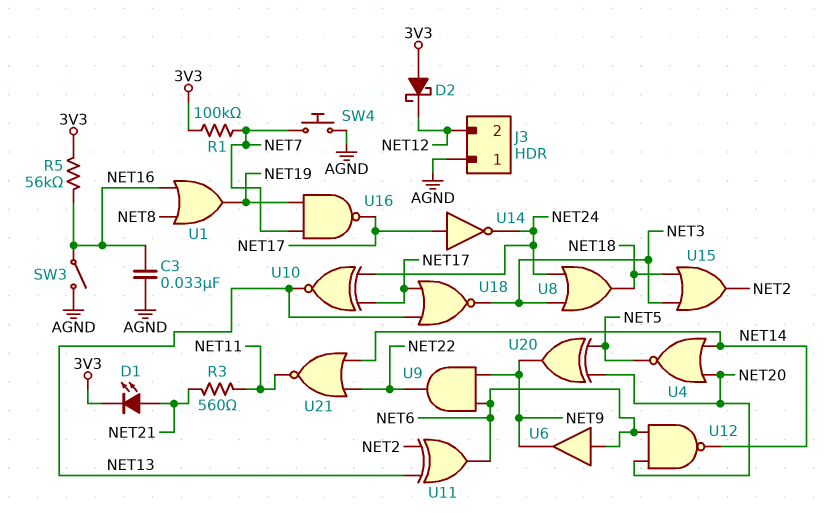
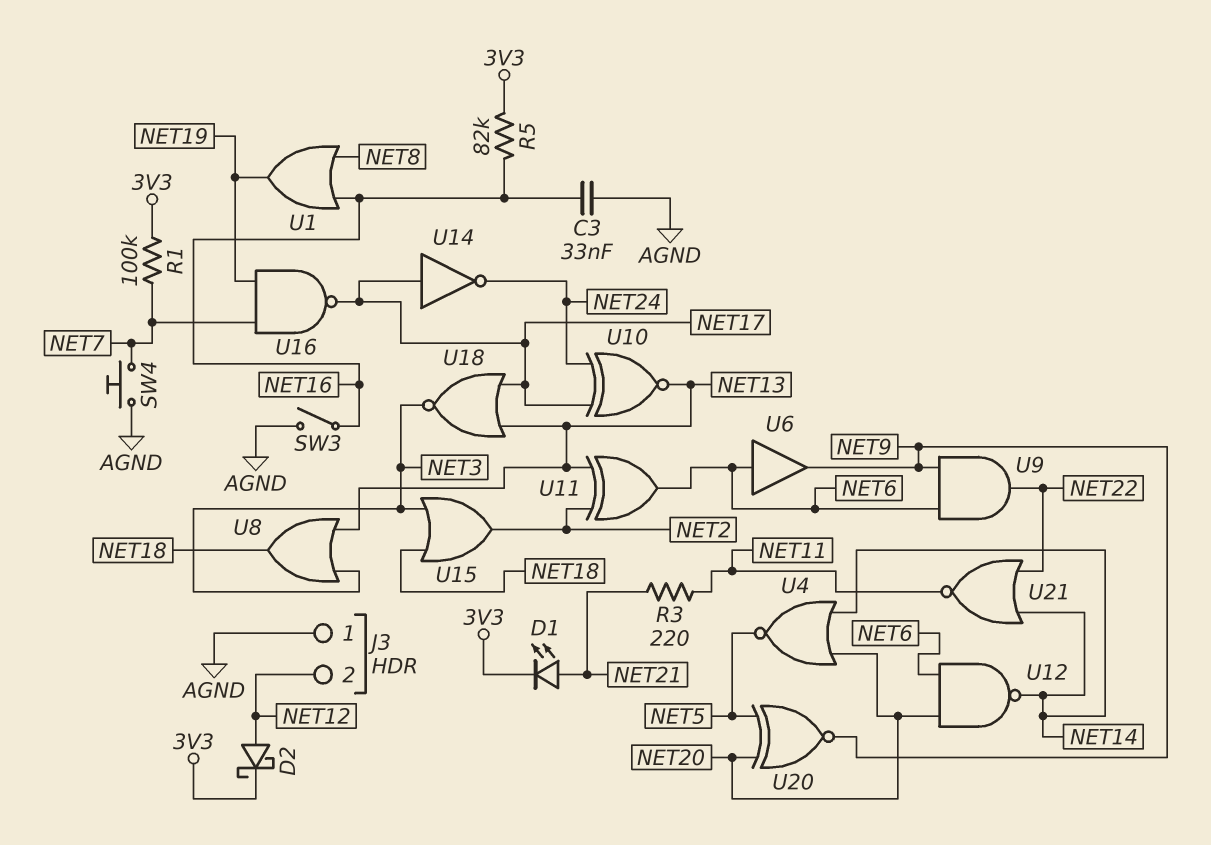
D2: schottky (A 3V3, K NET12) -> schottky (A NET12, K 3V3)
R3: 560 (NET11, NET21) -> 220 (NET11, NET21)
R5: 56k (3V3, NET16) -> 82k (3V3, NET16)
U8: OR (in NET3, in NET24, out NET18) -> OR (in NET3, in NET13, out NET18)
U20: XOR (in NET5, in NET20, out NET9) -> XNOR (in NET5, in NET20, out NET9)

